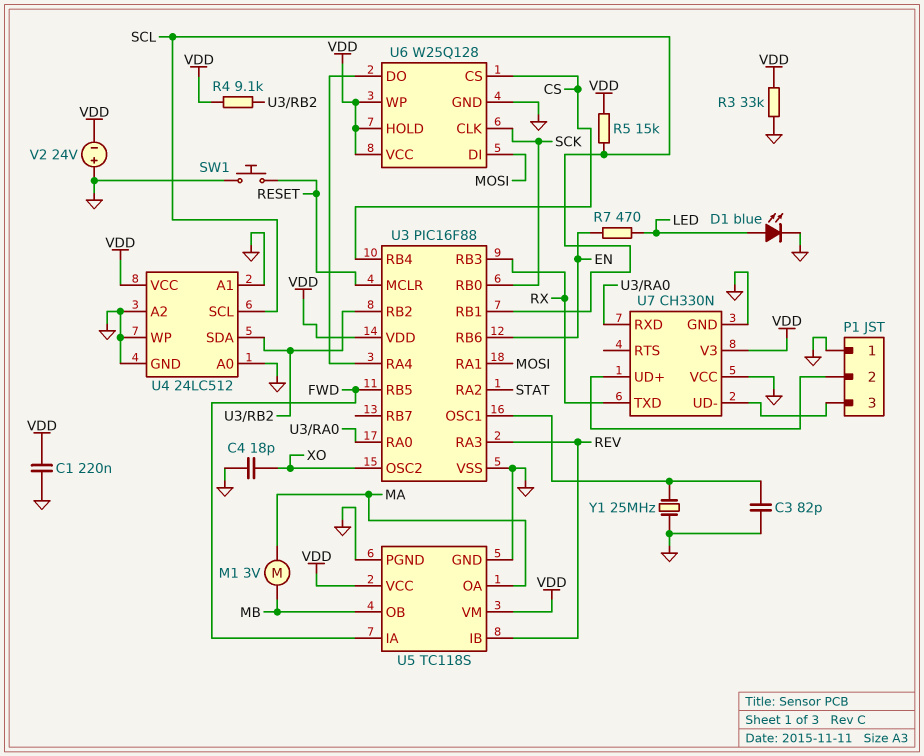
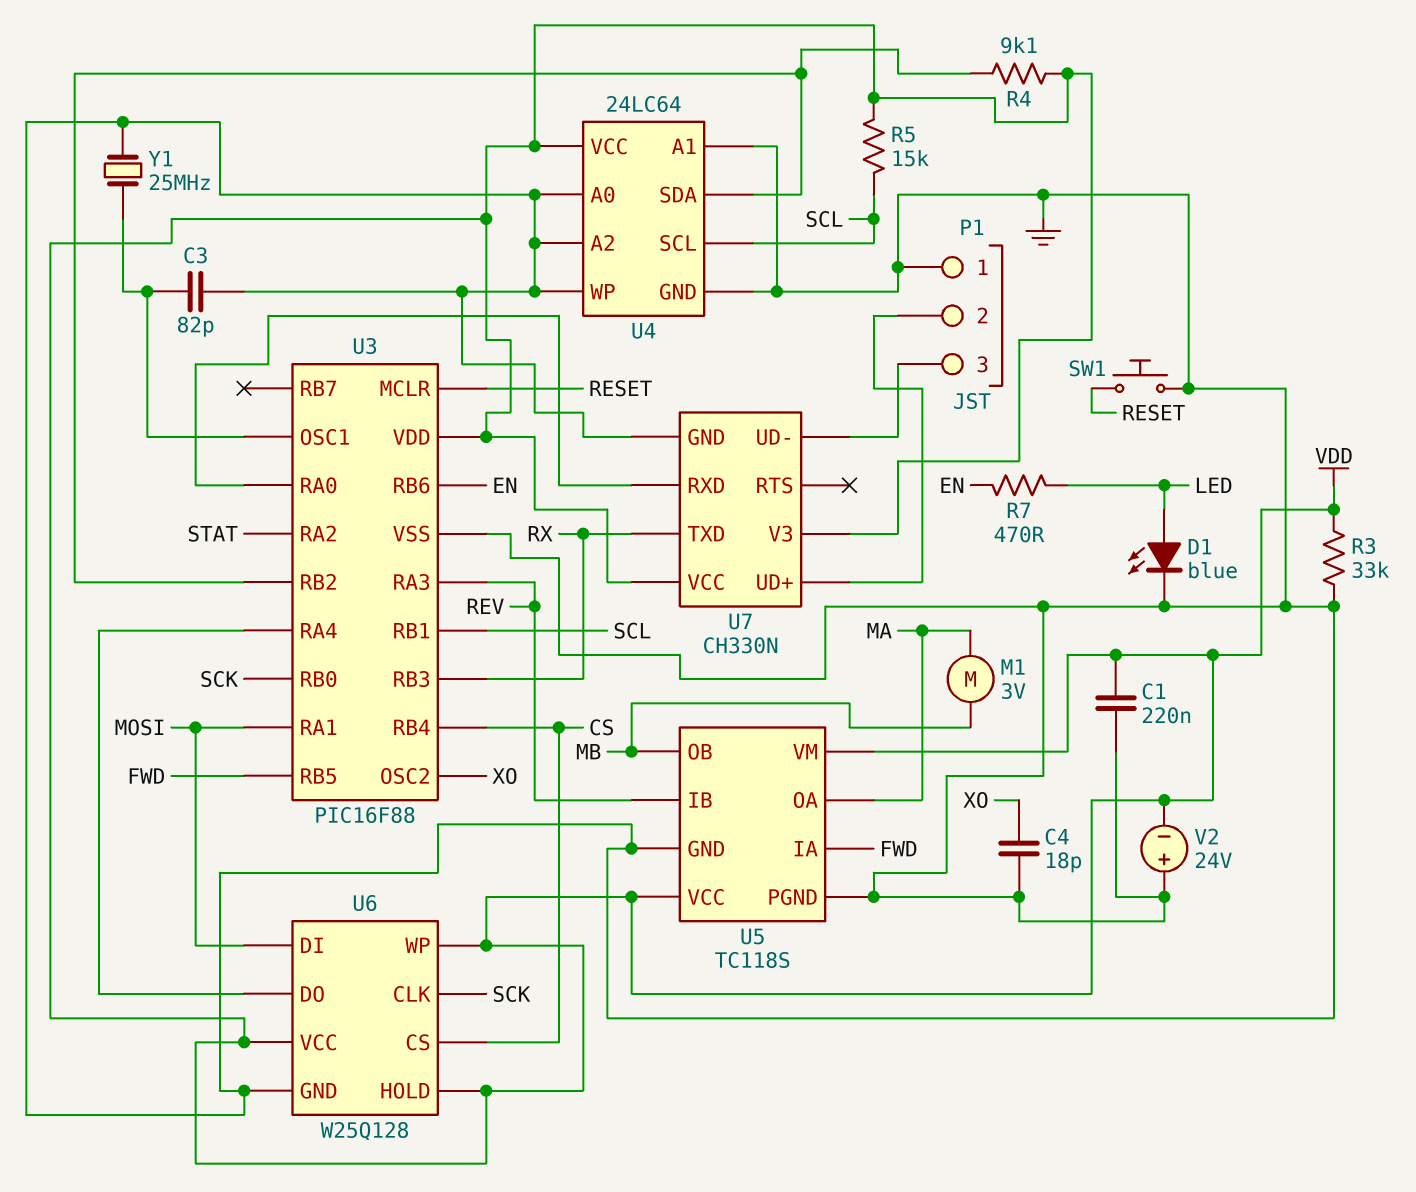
U4: 24LC512 -> 24LC64
U7 pin VCC: GND -> VDD

